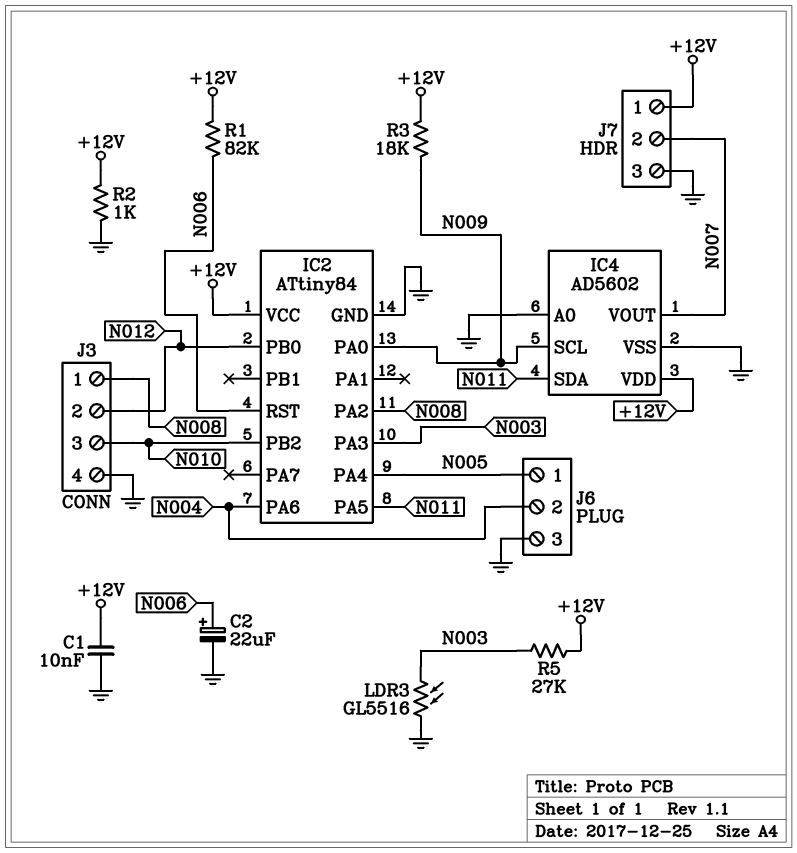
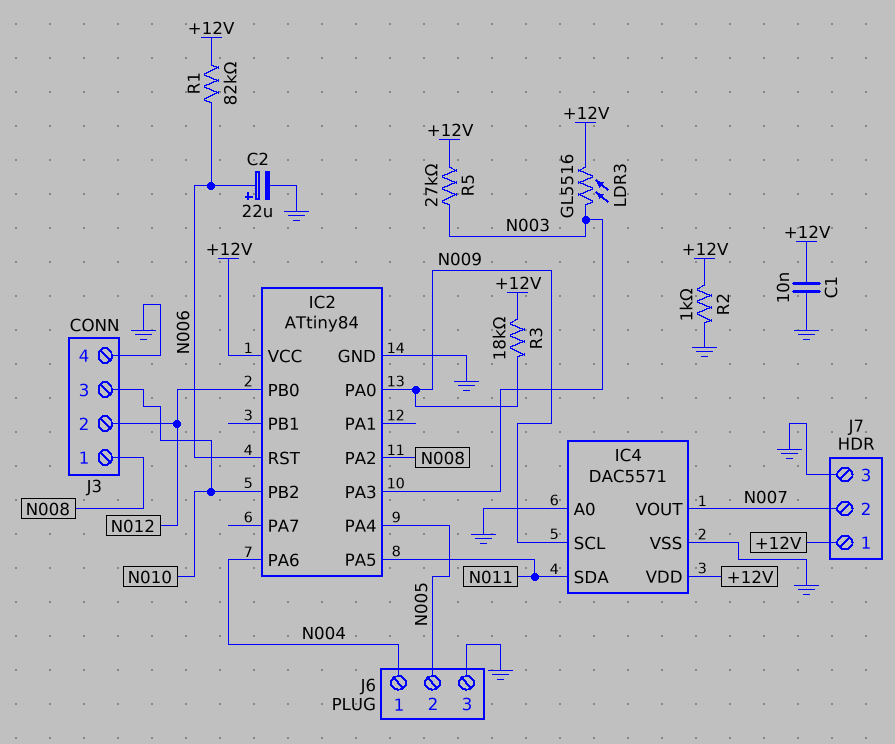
IC4: AD5602 -> DAC5571
J6 pin 1: N005 -> N004
J6 pin 2: N004 -> N005
LDR3: GL5516 (GND, N003) -> GL5516 (+12V, N003)

